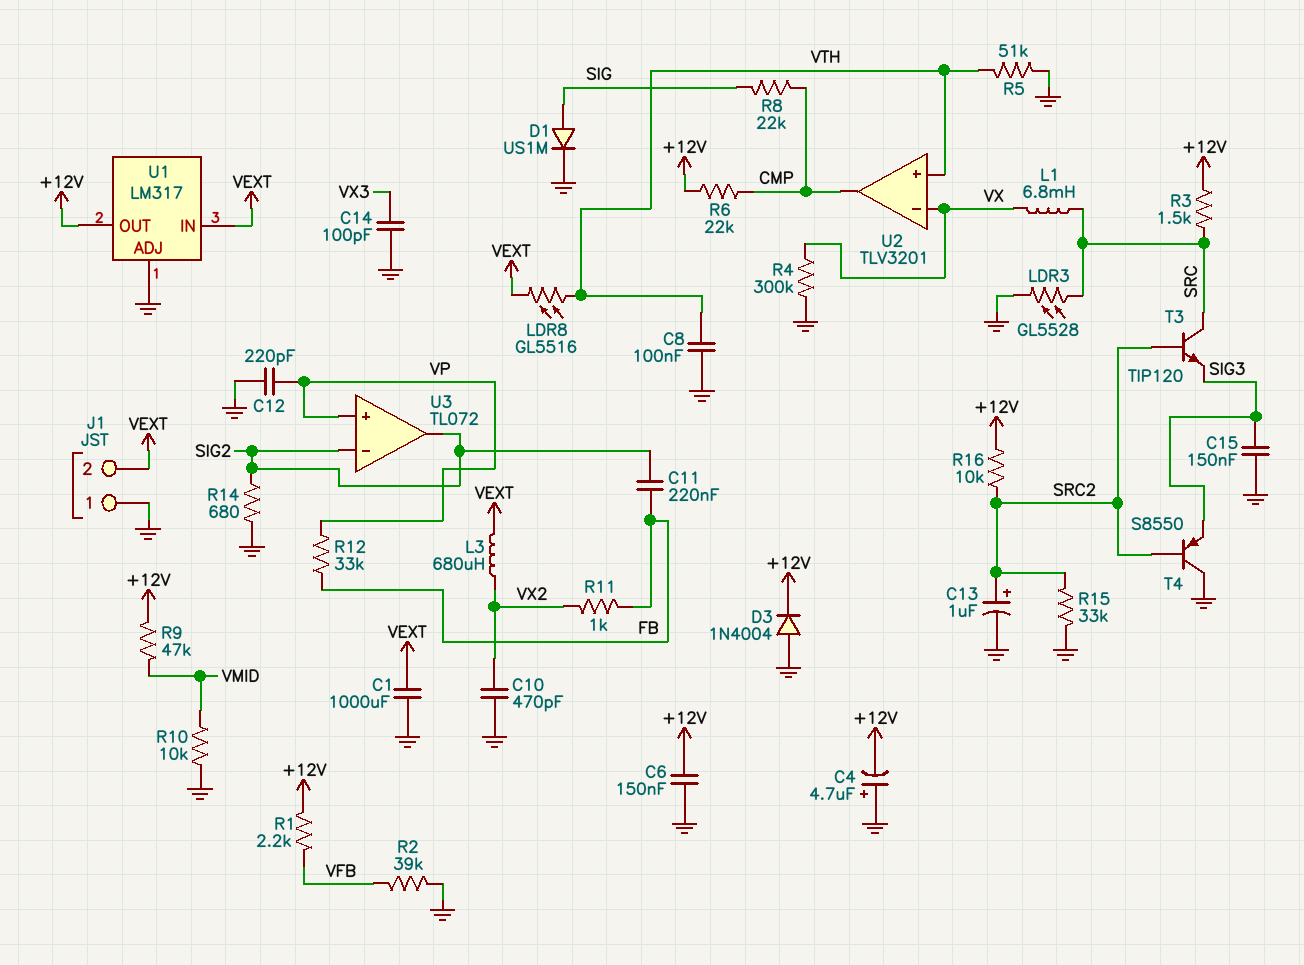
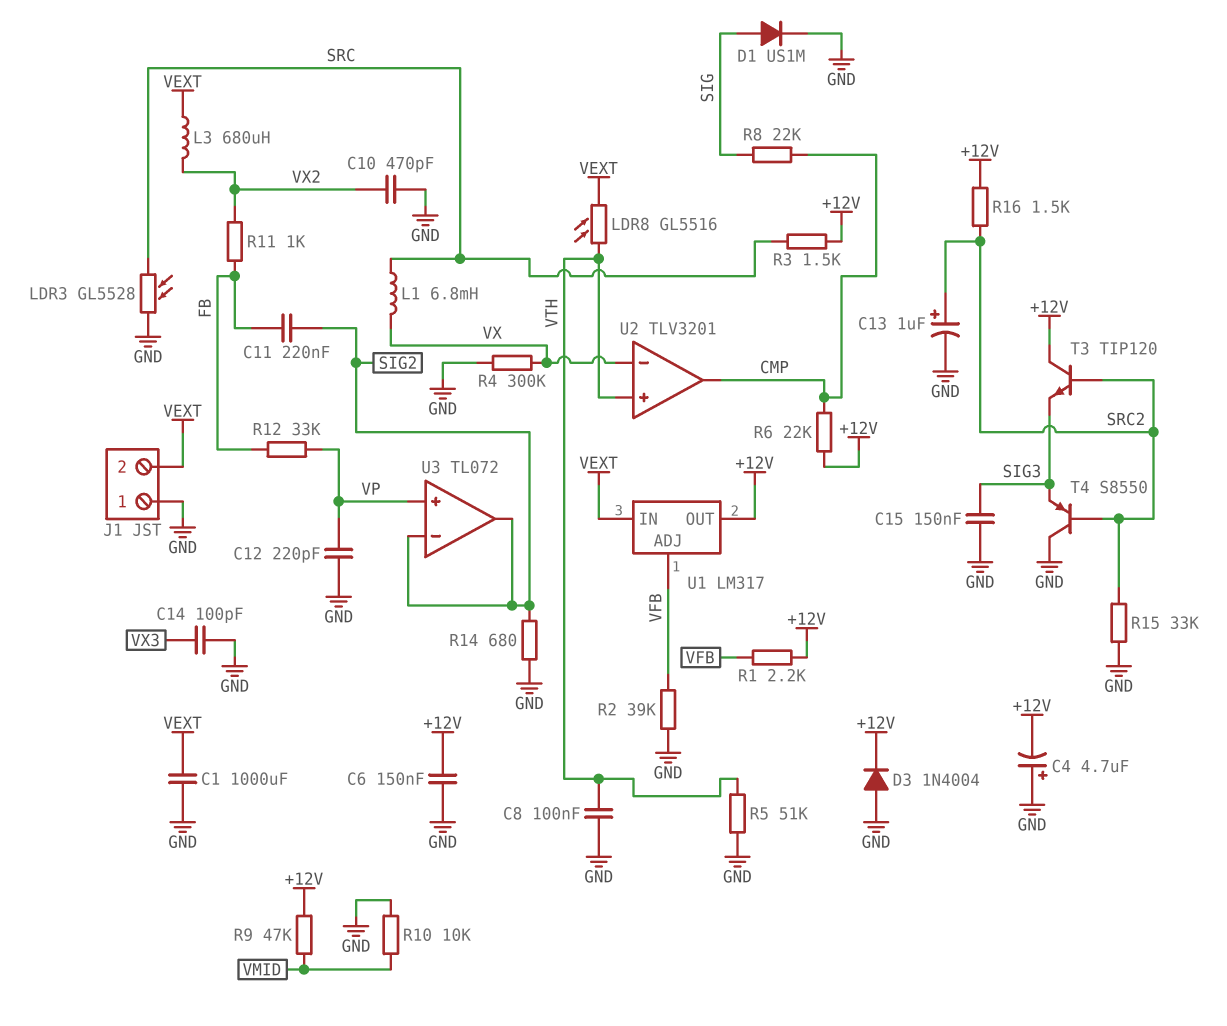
R16: 10k (+12V, SRC2) -> 1.5k (+12V, SRC2)
T3: NPN TIP120 (B SRC2, C SRC, E SIG3) -> NPN TIP120 (B SRC2, C +12V, E SIG3)
U1 pin ADJ: GND -> VFB

